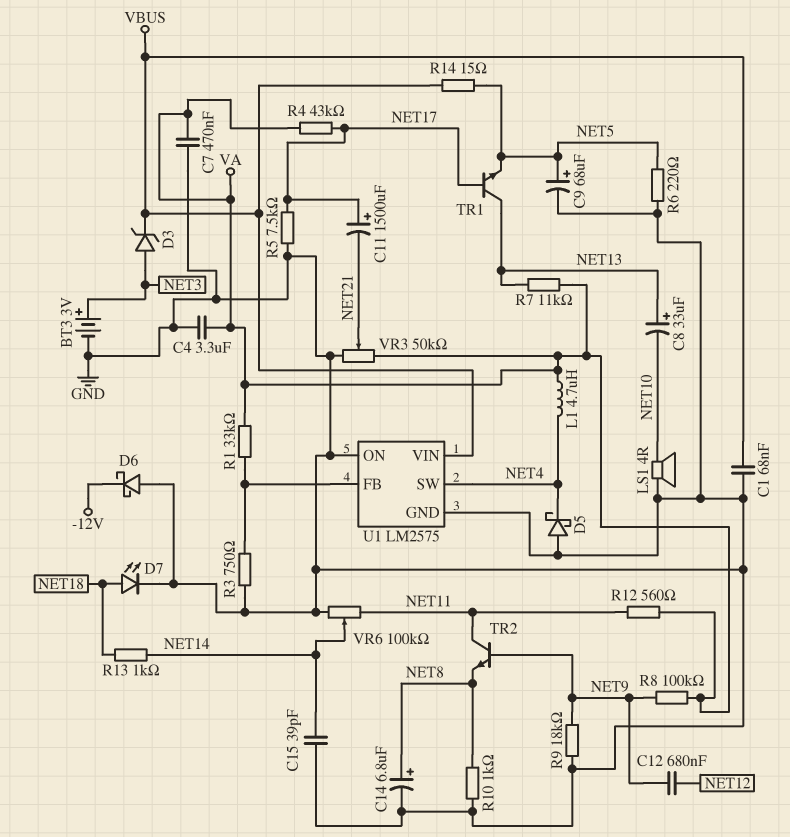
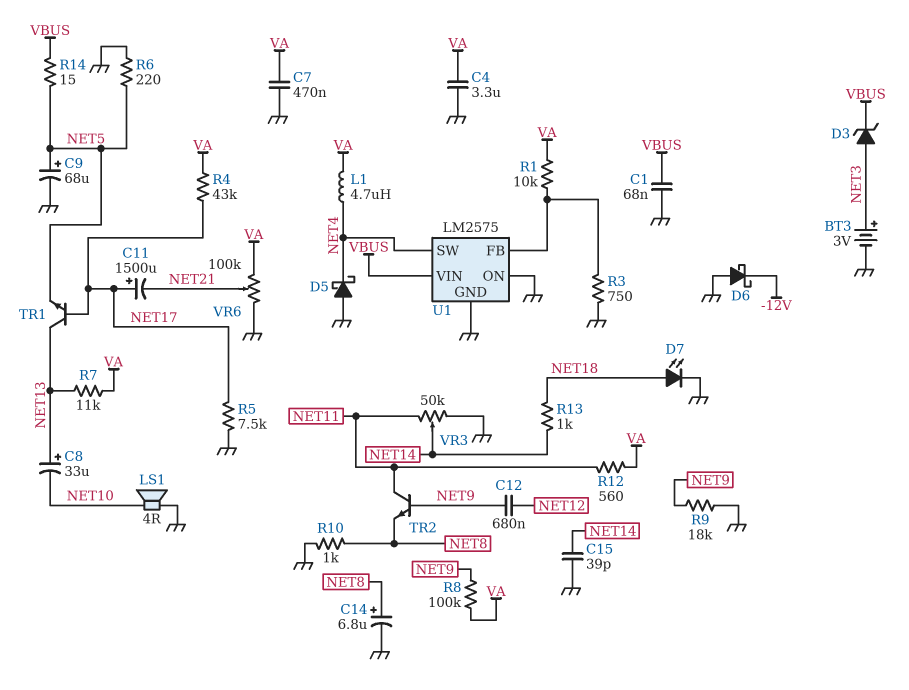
R1: 33k (U1/FB, VA) -> 10k (U1/FB, VA)
VR3: 50k (GND, VA, wiper NET21) -> 50k (GND, NET11, wiper NET14)
VR6: 100k (GND, NET11, wiper NET14) -> 100k (GND, VA, wiper NET21)

